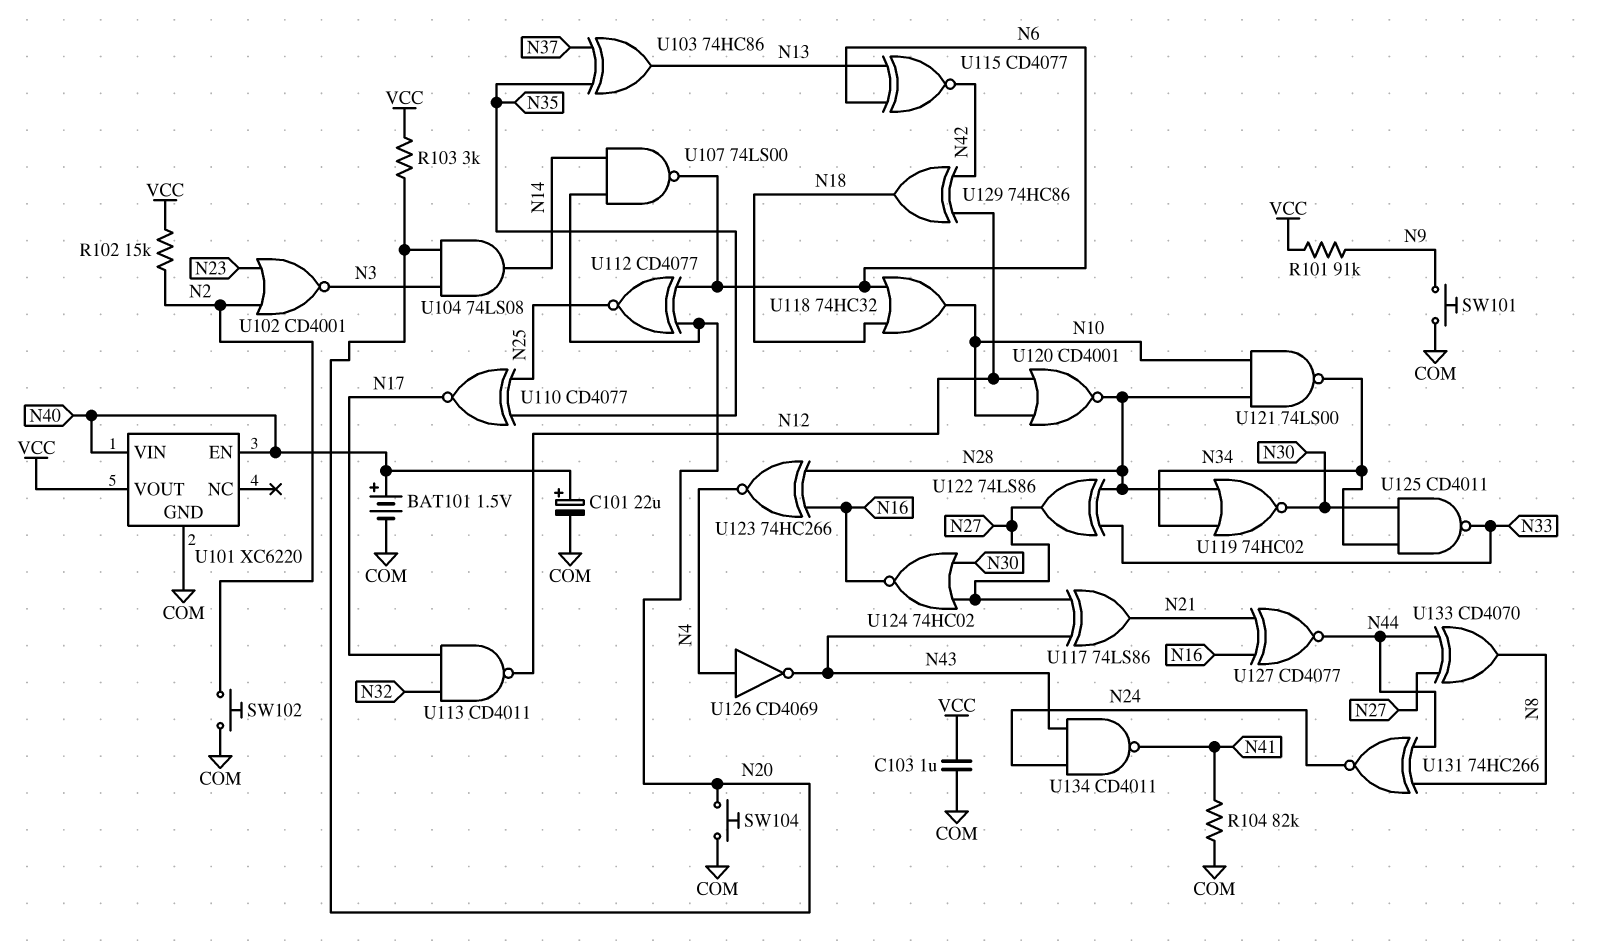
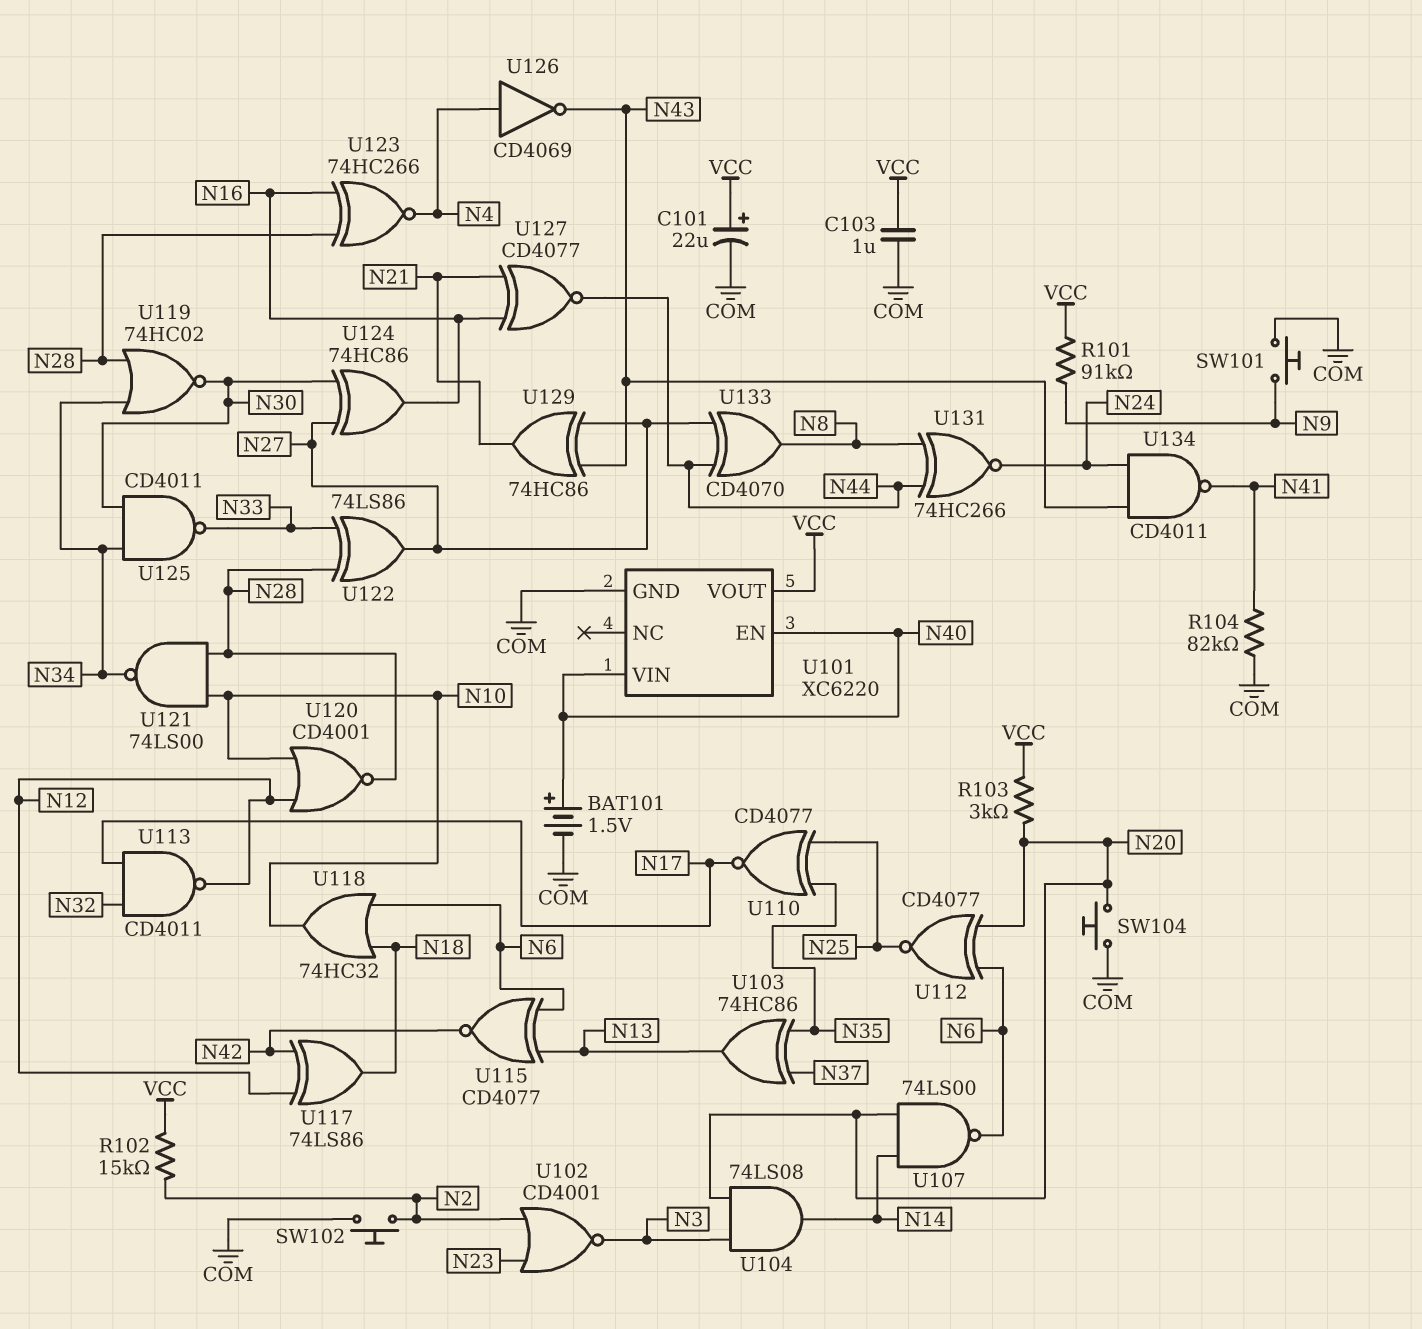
C101: 22uF (plus N40, minus COM) -> 22uF (plus VCC, minus COM)
U117: XOR 74LS86 (in N27, in N43, out N21) -> XOR 74LS86 (in N12, in N42, out N18)
U124: NOR 74HC02 (in N27, in N30, out N16) -> XOR 74HC86 (in N27, in N30, out N16)
U129: XOR 74HC86 (in N12, in N42, out N18) -> XOR 74HC86 (in N27, in N43, out N21)

